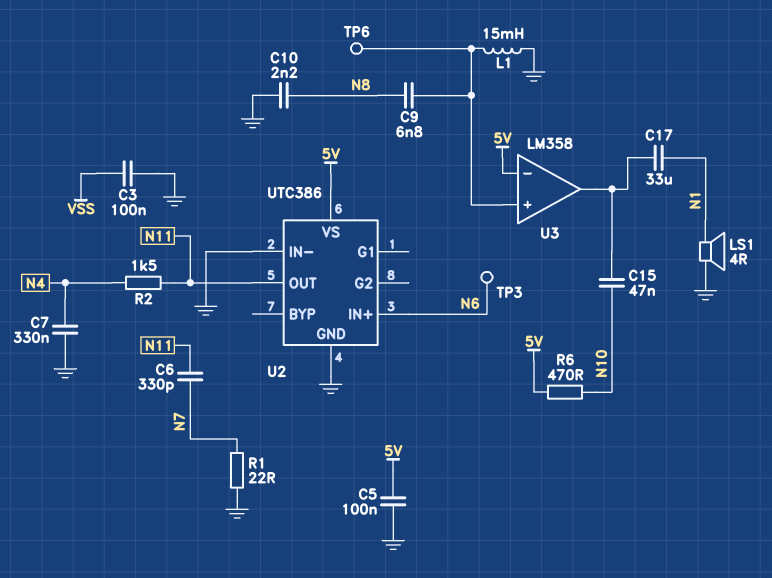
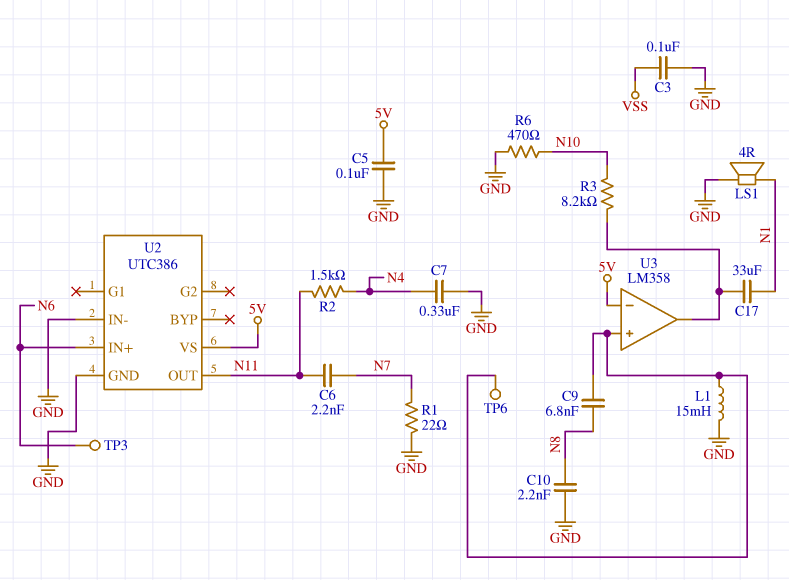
C6: 330pF (N7, N11) -> 2.2nF (N7, N11)
C15: 47nF (N10, U3/out) -> none
R3: none -> 8.2k (N10, U3/out)
R6: 470 (5V, N10) -> 470 (GND, N10)

